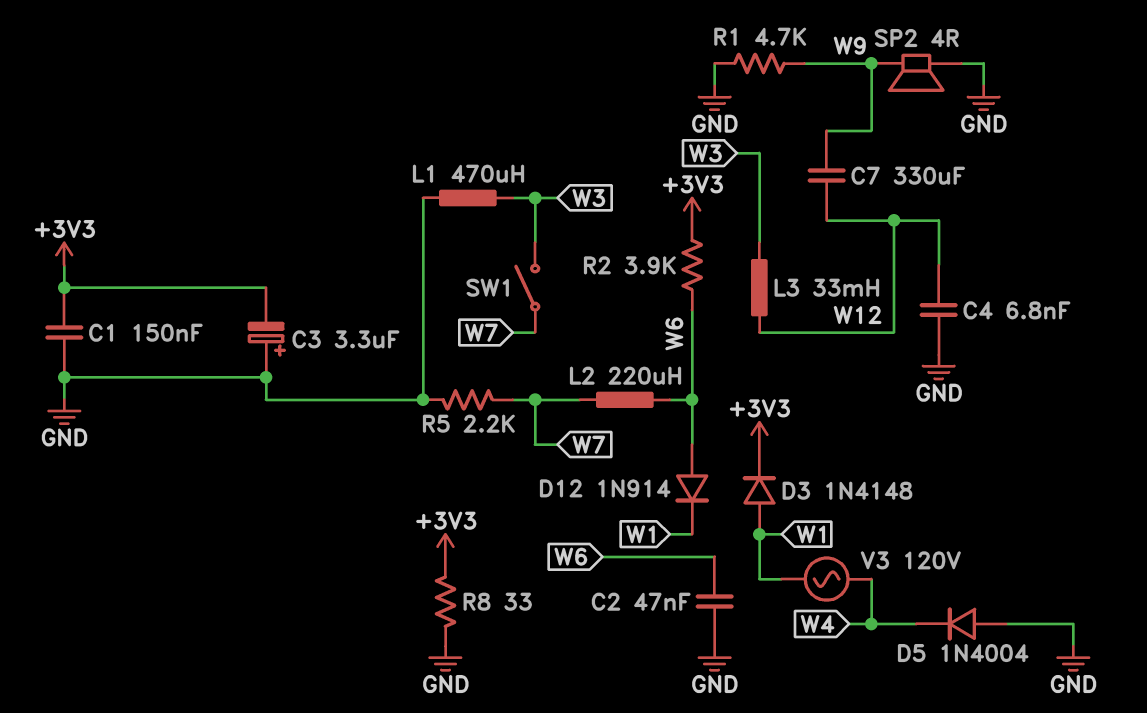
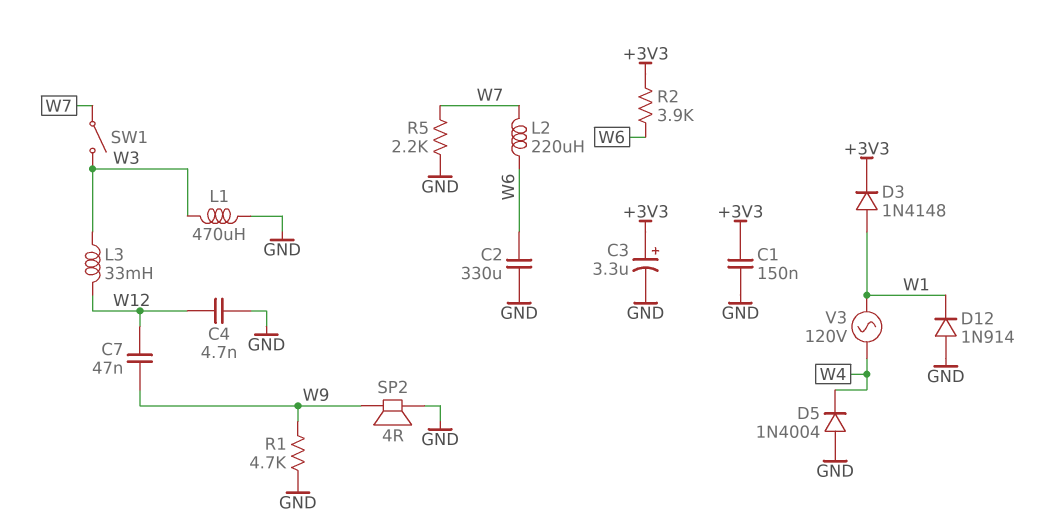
C2: 47nF (GND, W6) -> 330uF (GND, W6)
C3: 3.3uF (plus GND, minus +3V3) -> 3.3uF (plus +3V3, minus GND)
C4: 6.8nF (GND, W12) -> 4.7nF (GND, W12)
C7: 330uF (W9, W12) -> 47nF (W9, W12)
D12: diode 1N914 (A W6, K W1) -> diode 1N914 (A GND, K W1)
R8: 33 (+3V3, GND) -> none

